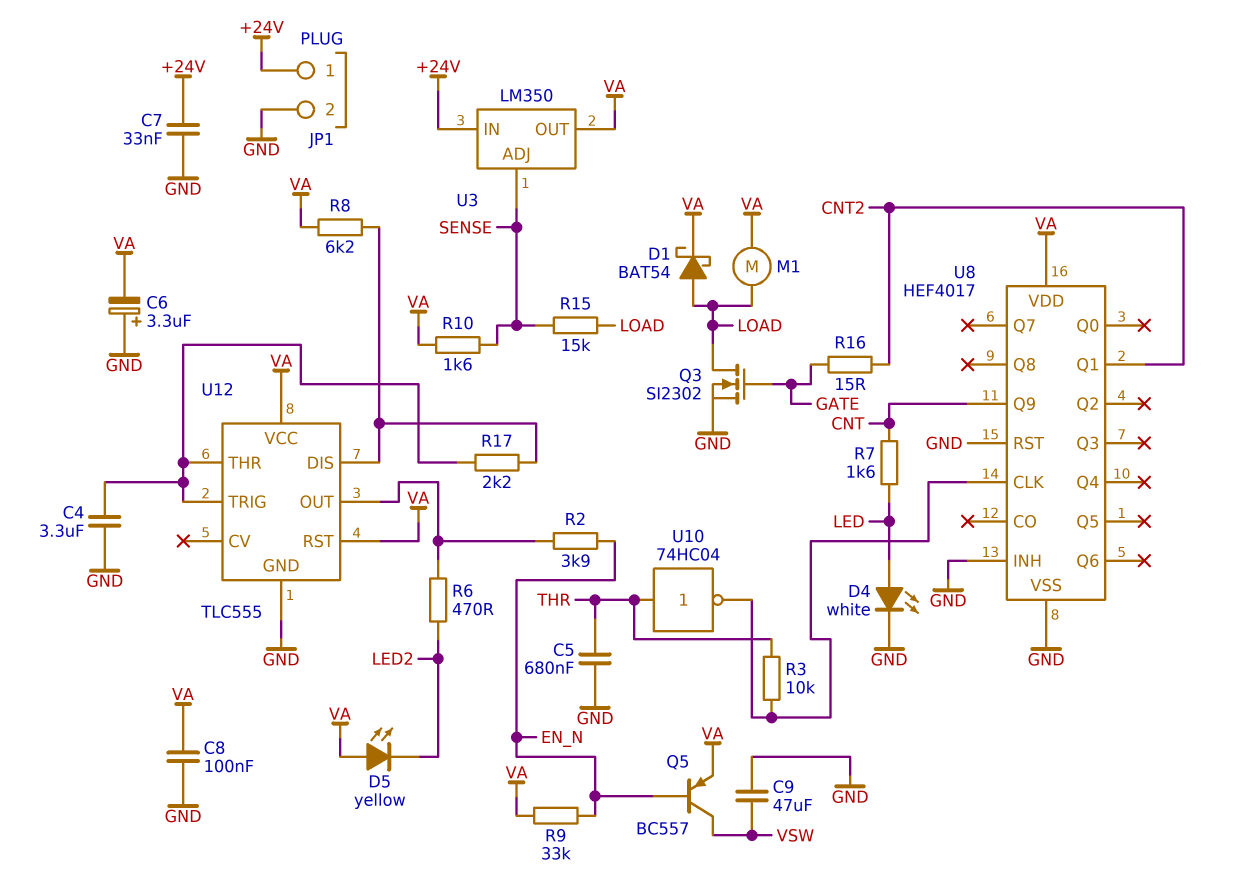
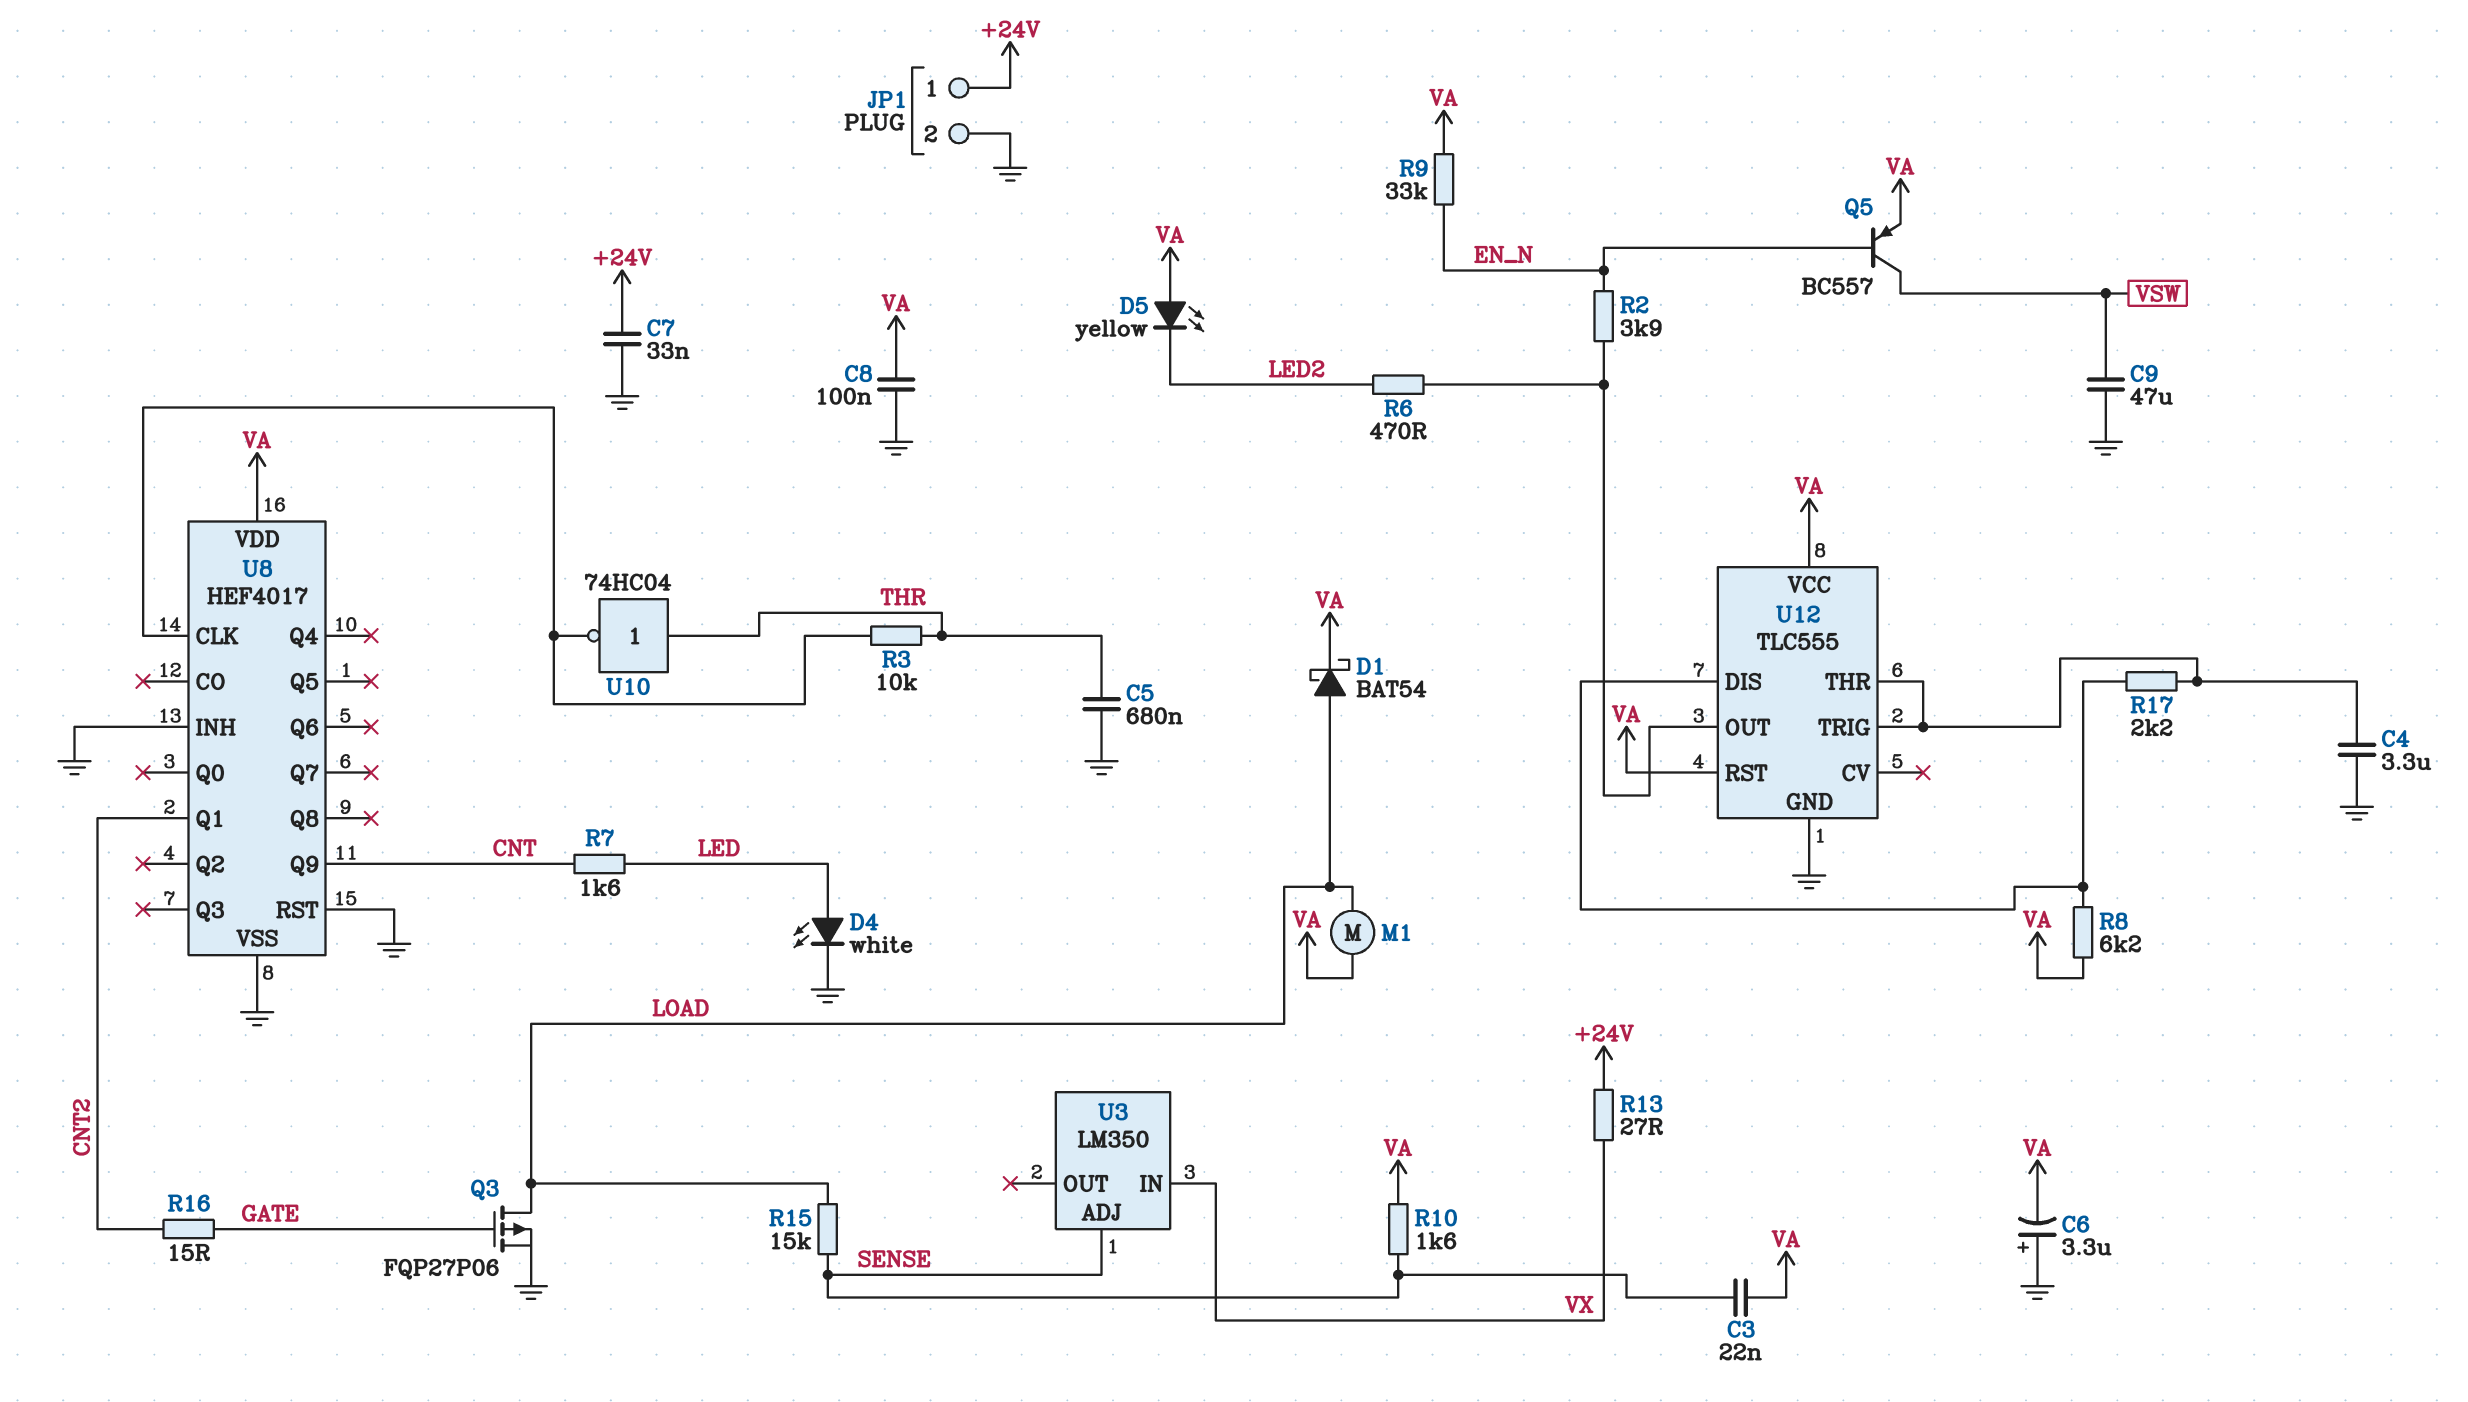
C3: none -> 22nF (SENSE, VA)
Q3: NMOS SI2302 (G GATE, D LOAD, S GND) -> PMOS FQP27P06 (G GATE, D LOAD, S GND)
R13: none -> 27 (+24V, VX)
U3 pin IN: +24V -> VX
U3 pin OUT: VA -> none

